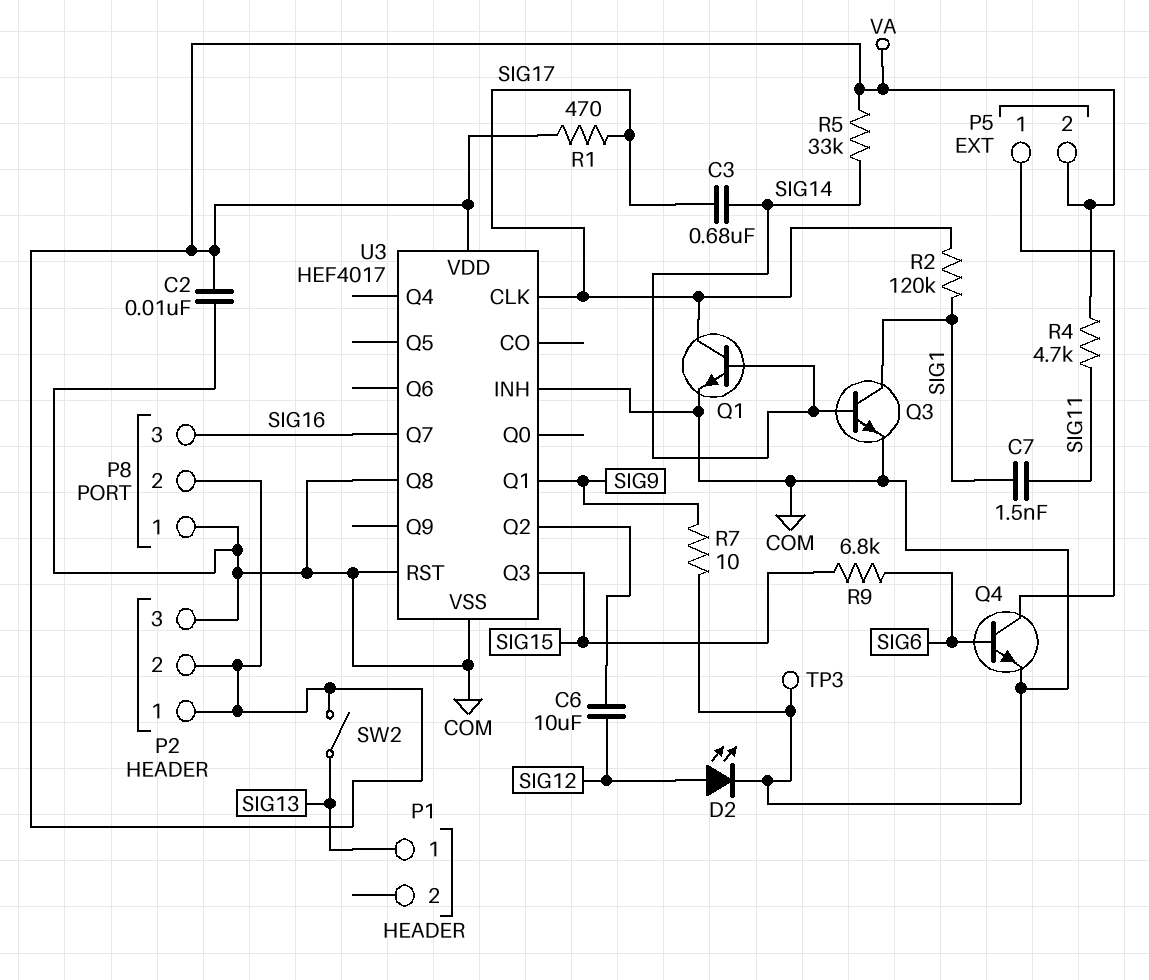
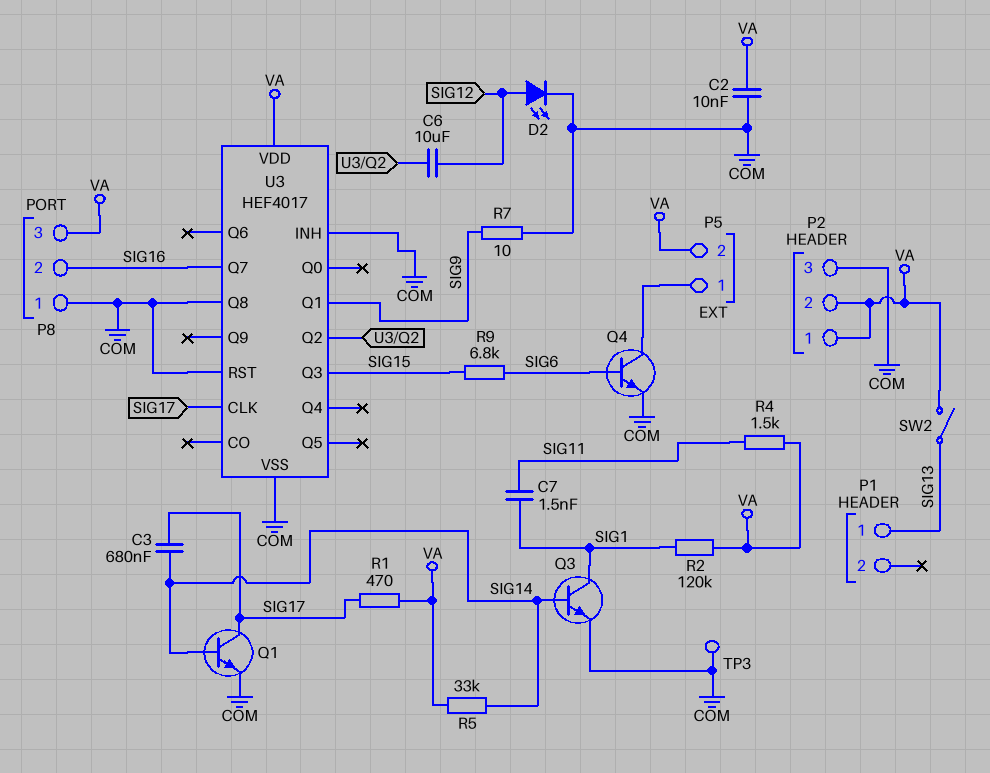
P8 pin 2: VA -> SIG16
P8 pin 3: SIG16 -> VA
R2: 120k (SIG1, SIG17) -> 120k (SIG1, VA)
R4: 4.7k (SIG11, VA) -> 1.5k (SIG11, VA)

